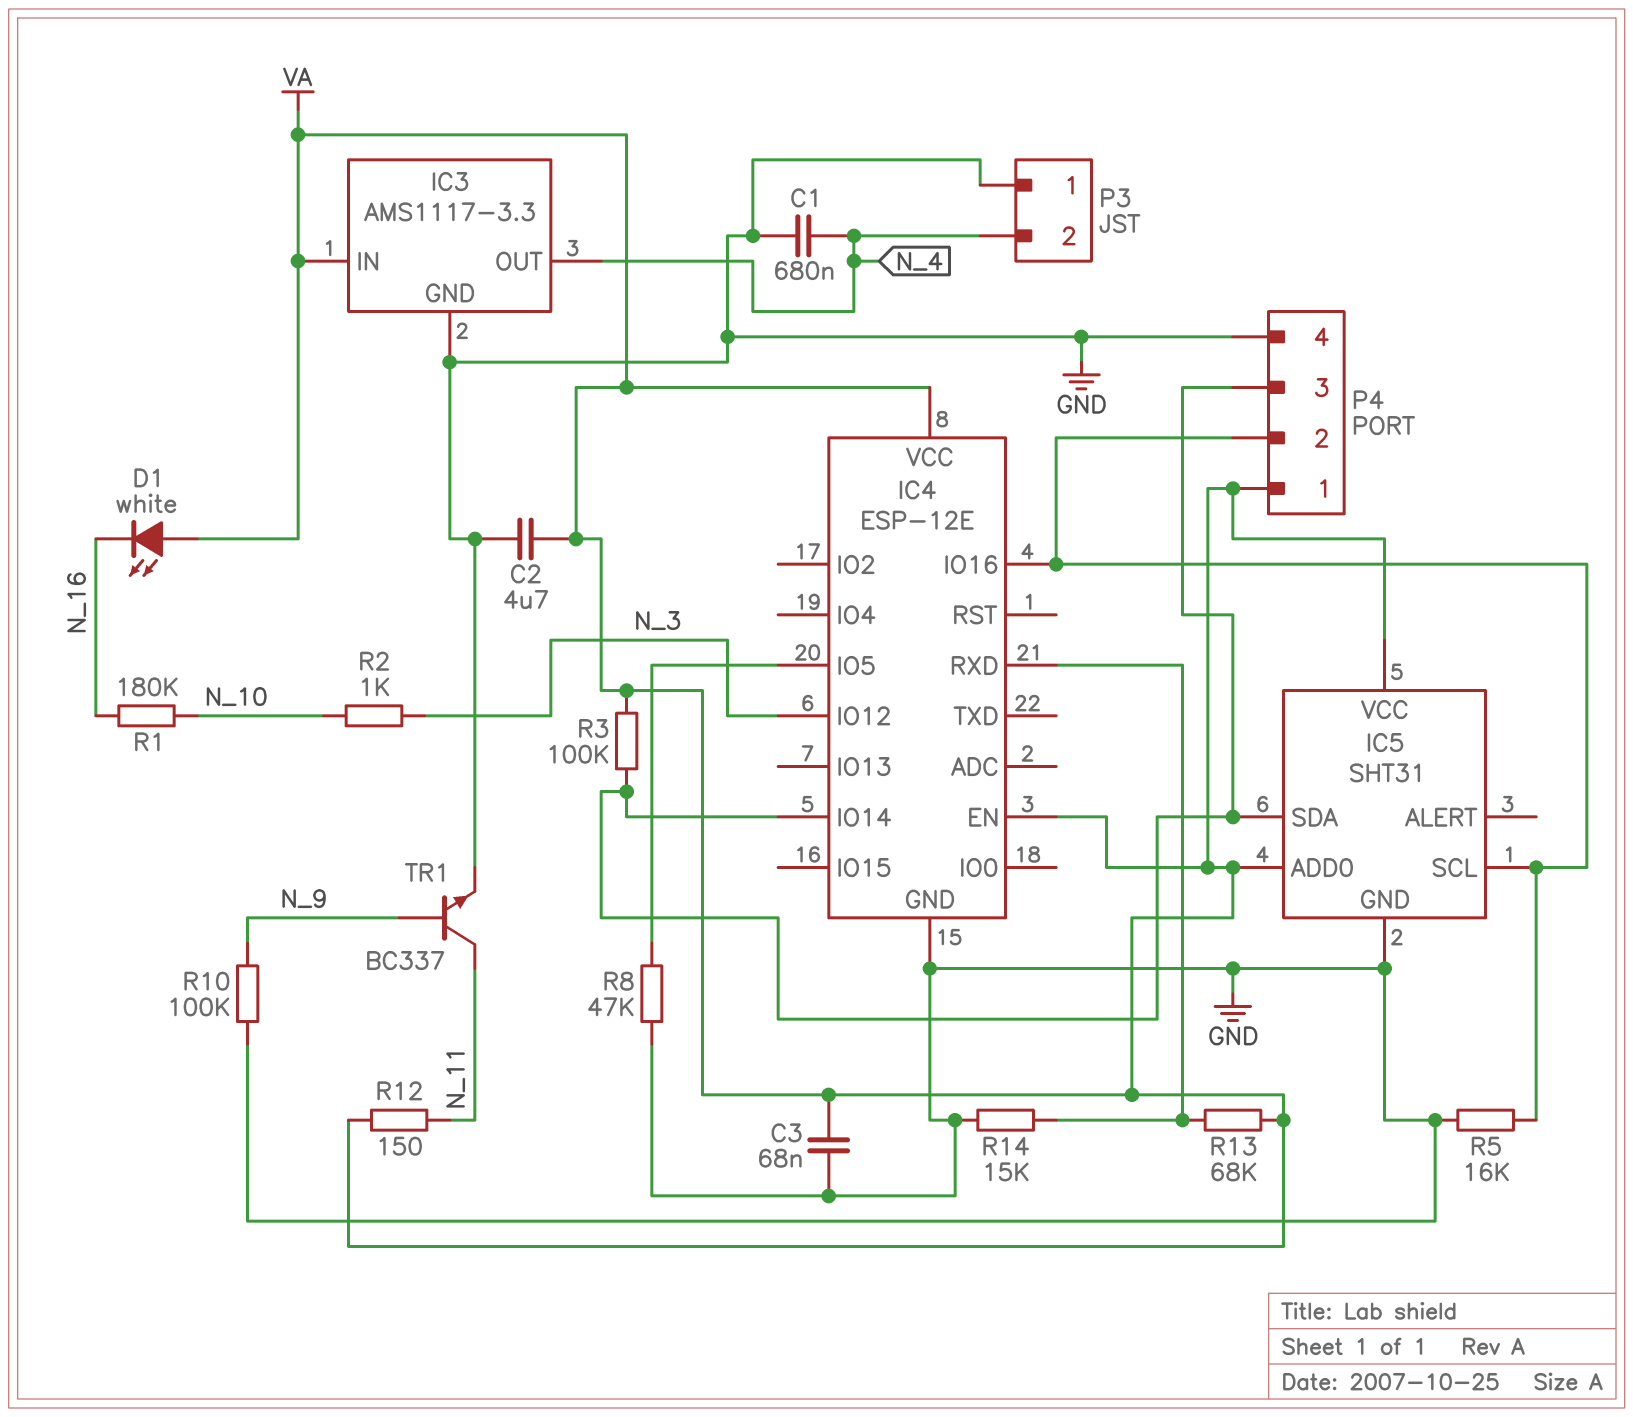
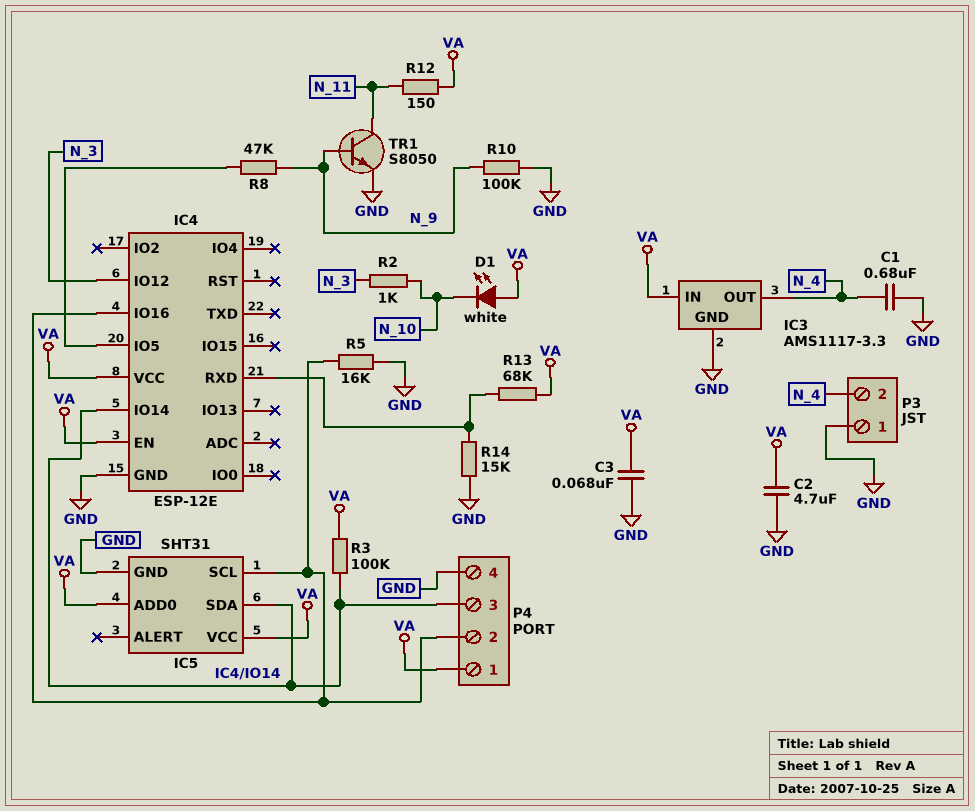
D1: LED white (A VA, K N_16) -> LED white (A VA, K N_10)
R1: 180k (N_10, N_16) -> none
R8: 47k (GND, IC4/IO5) -> 47k (IC4/IO5, N_9)
TR1: NPN BC337 (B N_9, C N_11, E GND) -> NPN S8050 (B N_9, C N_11, E GND)

